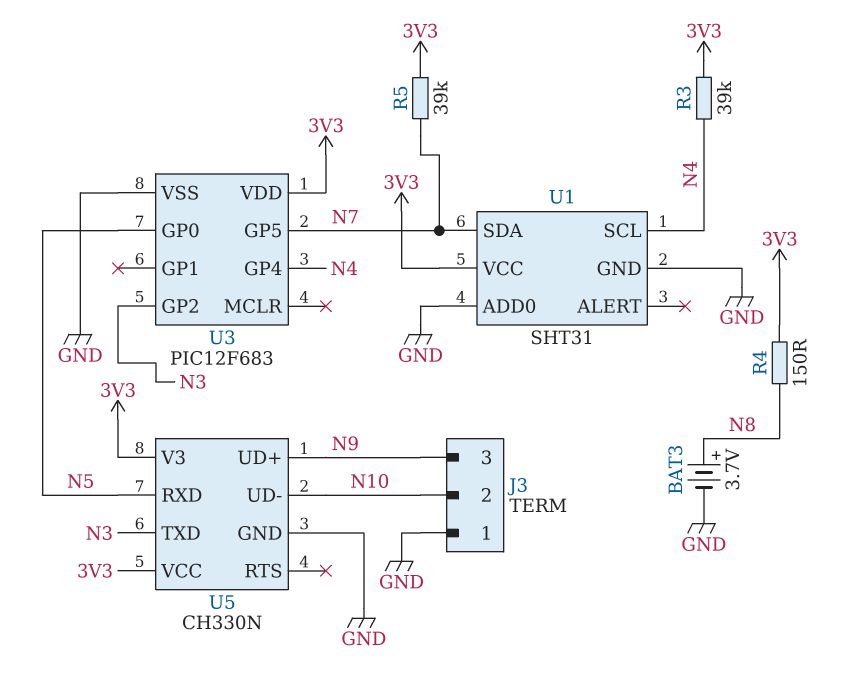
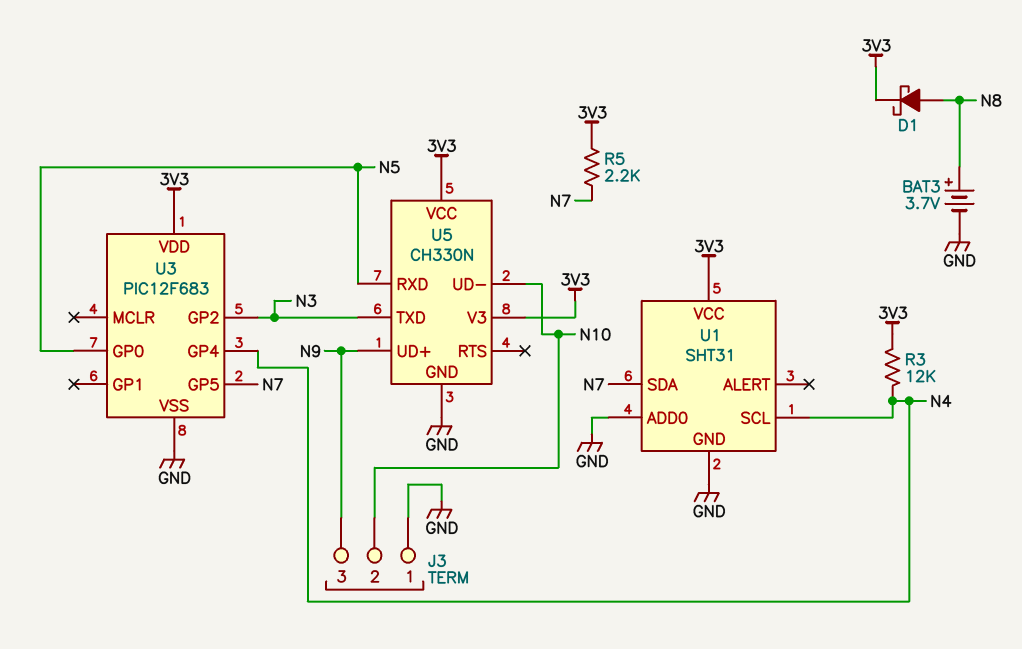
D1: none -> schottky (A N8, K 3V3)
R3: 39k (3V3, N4) -> 12k (3V3, N4)
R4: 150 (3V3, N8) -> none
R5: 39k (3V3, N7) -> 2.2k (3V3, N7)

